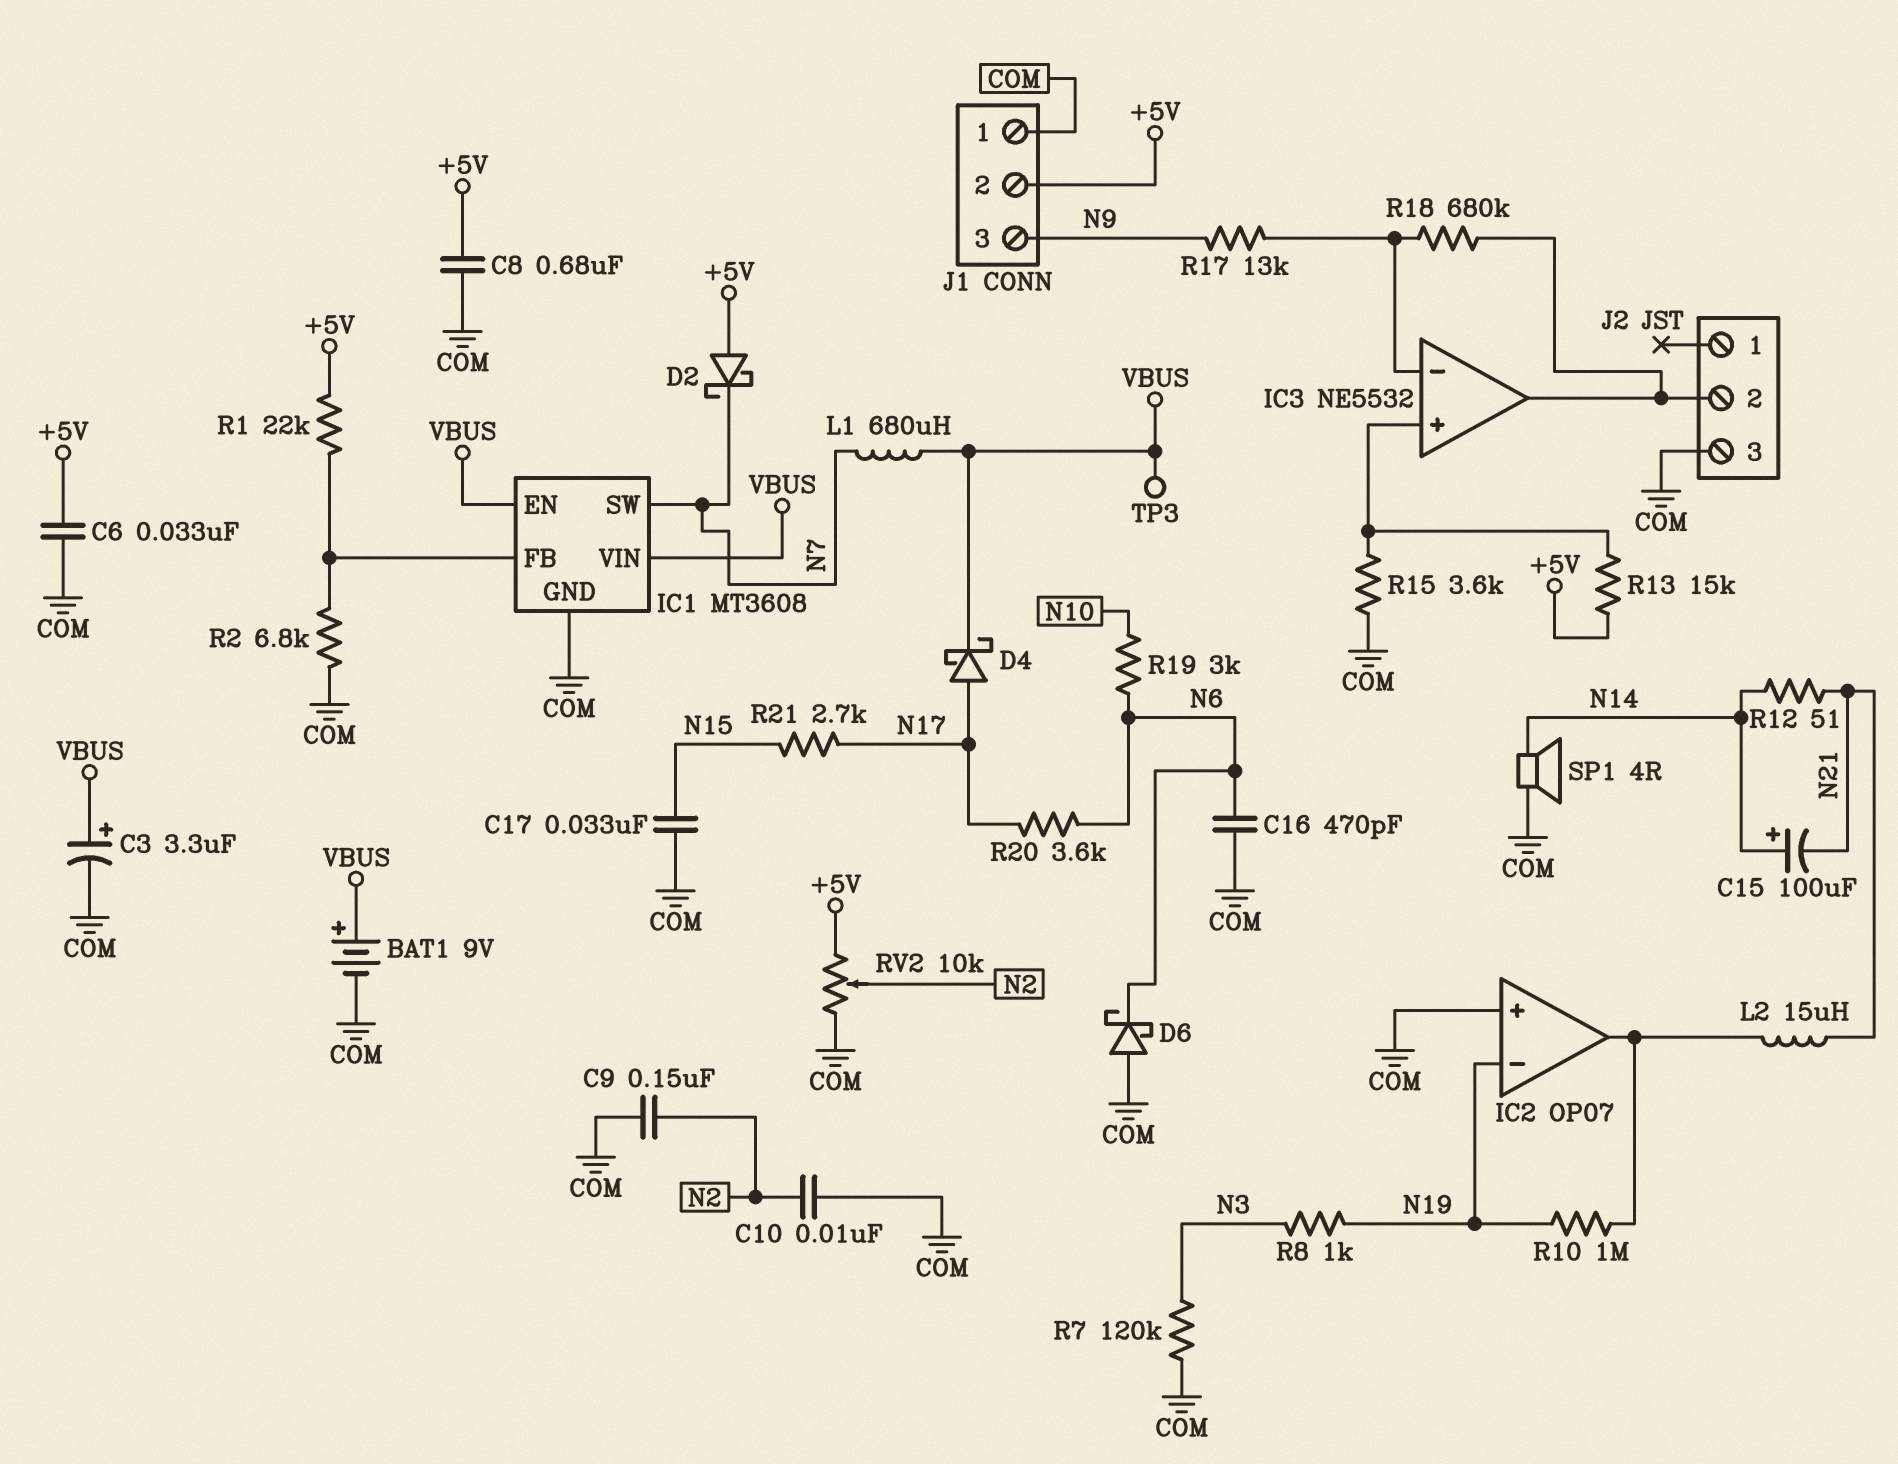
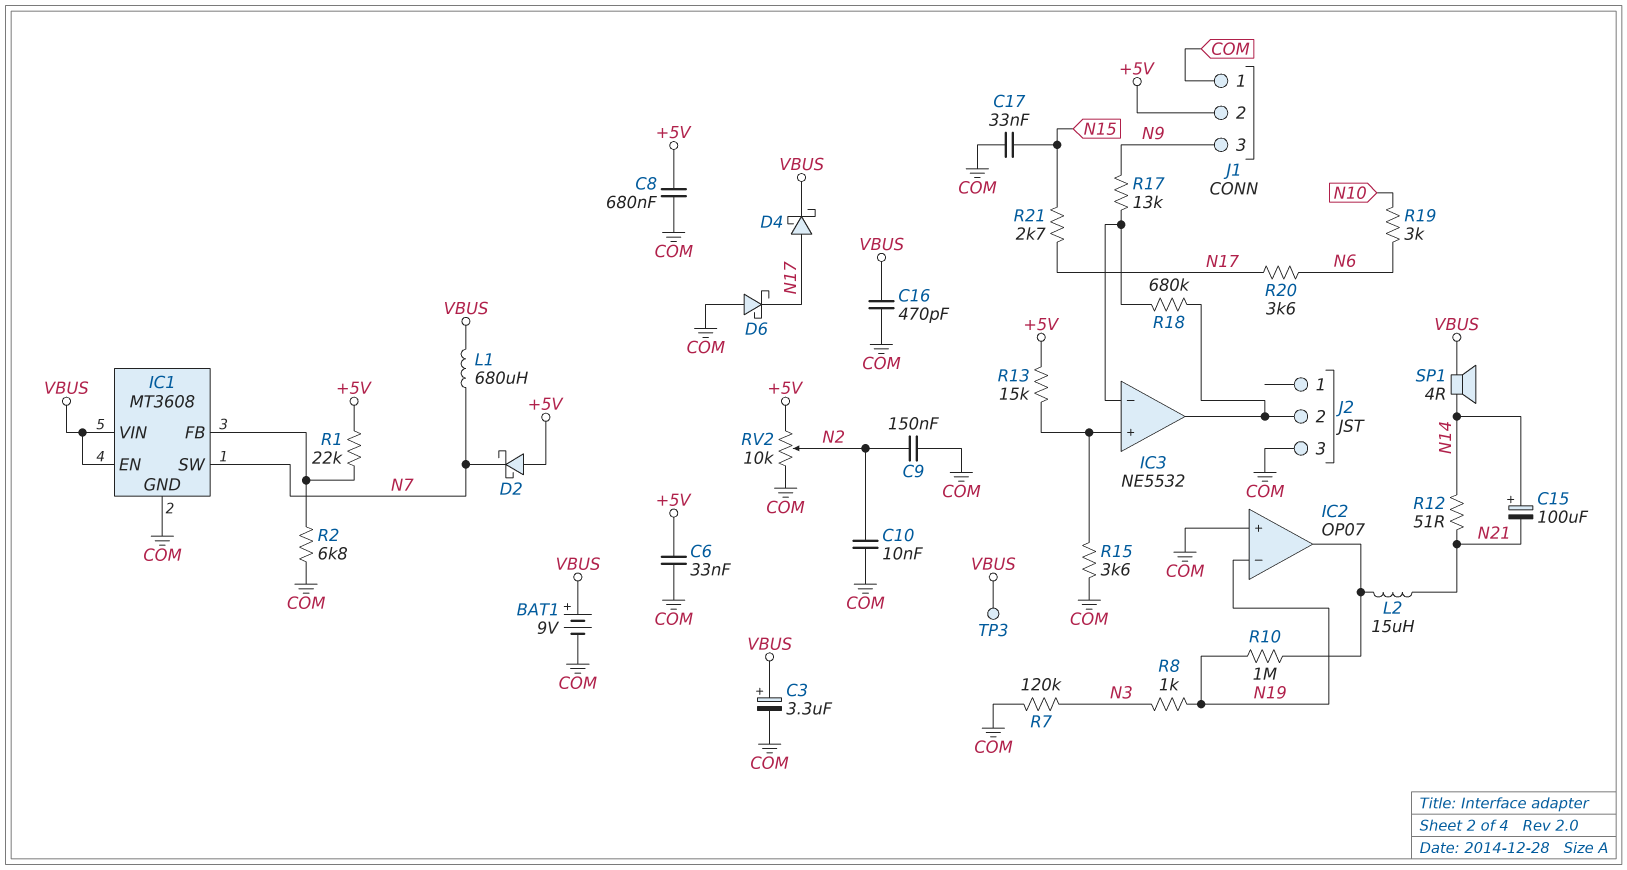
C16: 470pF (COM, N6) -> 470pF (COM, VBUS)
D6: schottky (A COM, K N6) -> schottky (A COM, K N17)
SP1: speaker 4R (COM, N14) -> speaker 4R (N14, VBUS)

